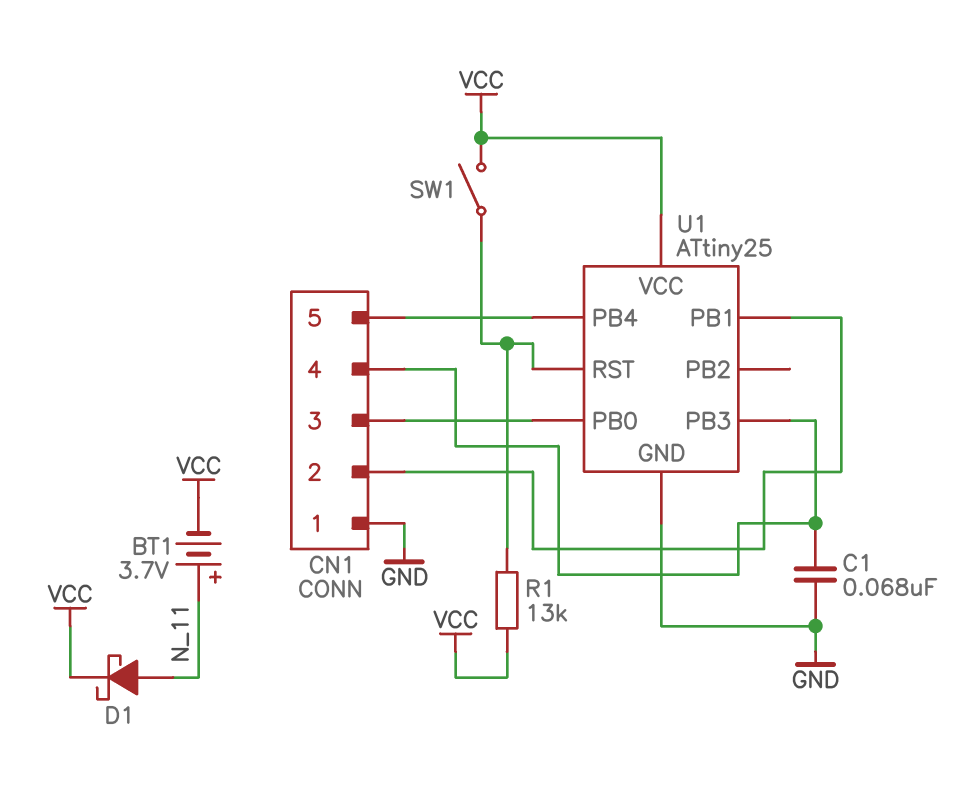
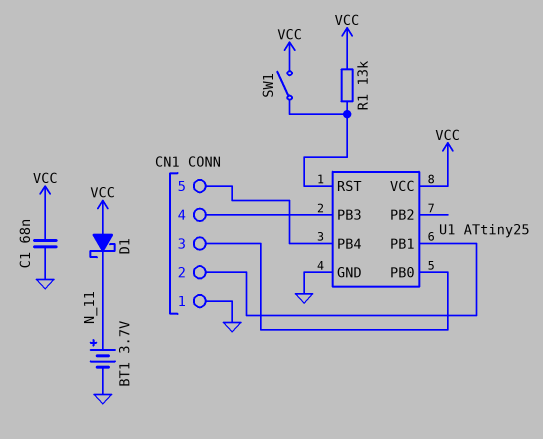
BT1: 3.7V (plus N_11, minus VCC) -> 3.7V (plus N_11, minus GND)
C1: 68nF (CN1/4, GND) -> 68nF (GND, VCC)
D1: schottky (A N_11, K VCC) -> schottky (A VCC, K N_11)

